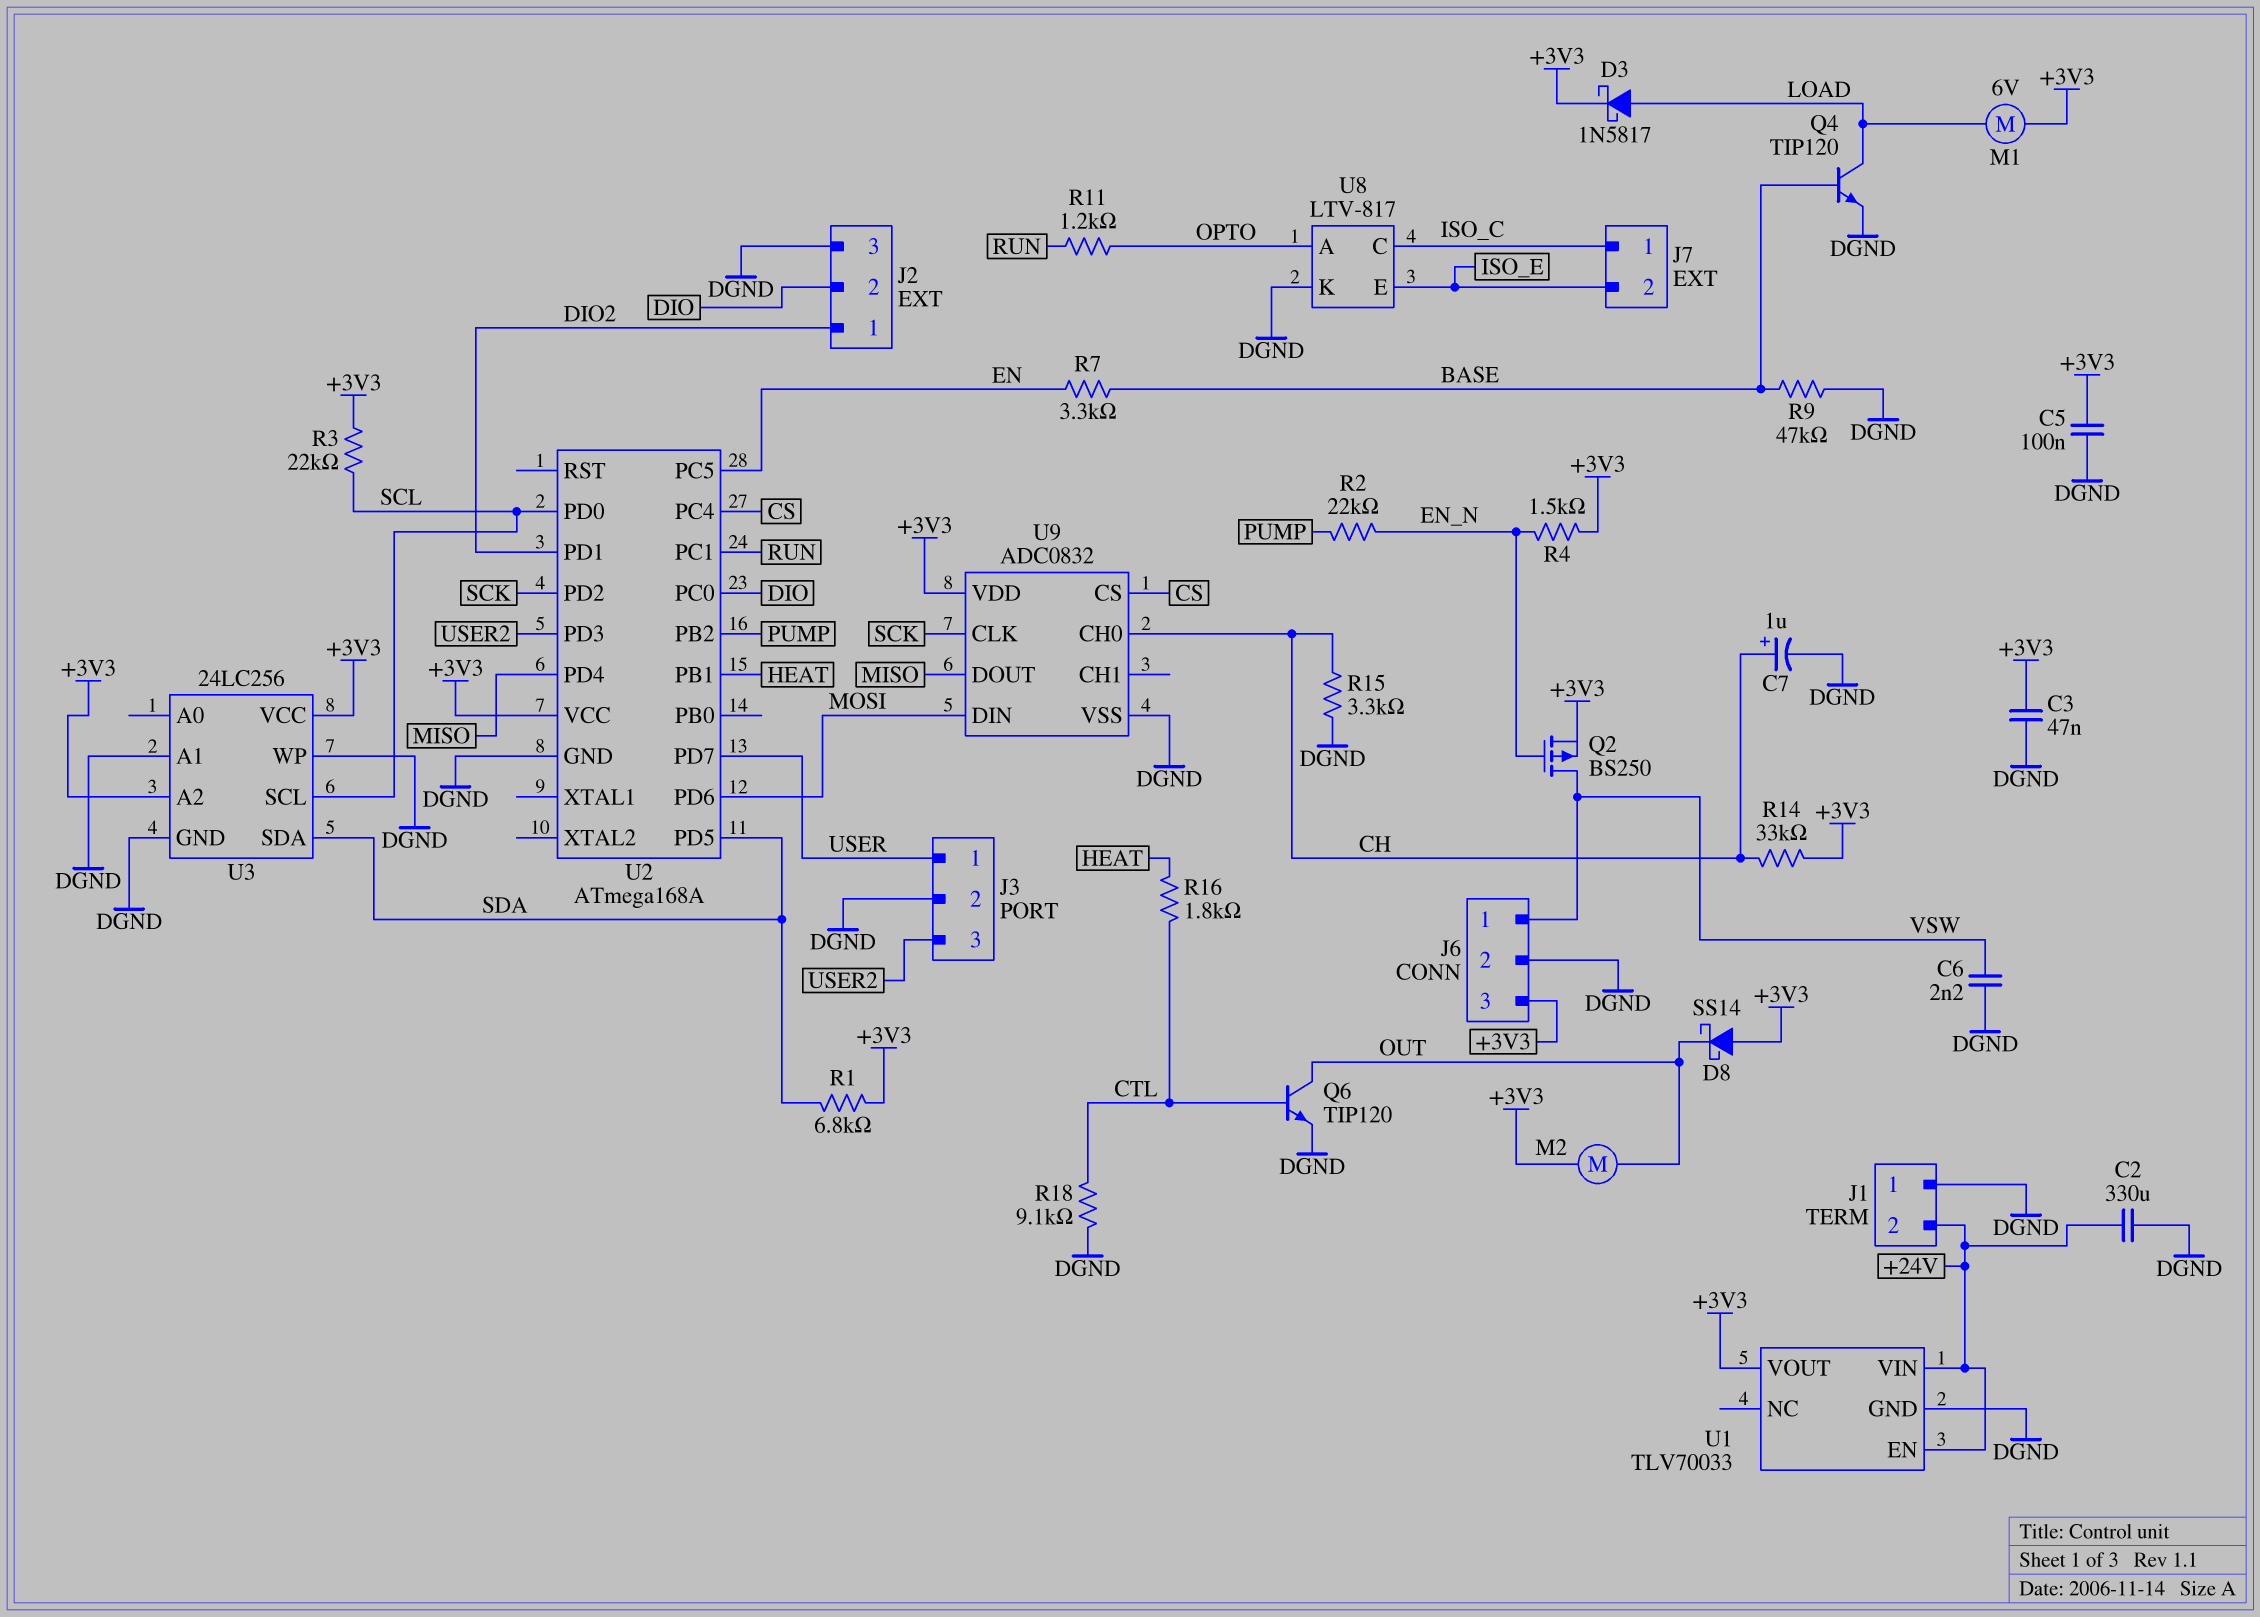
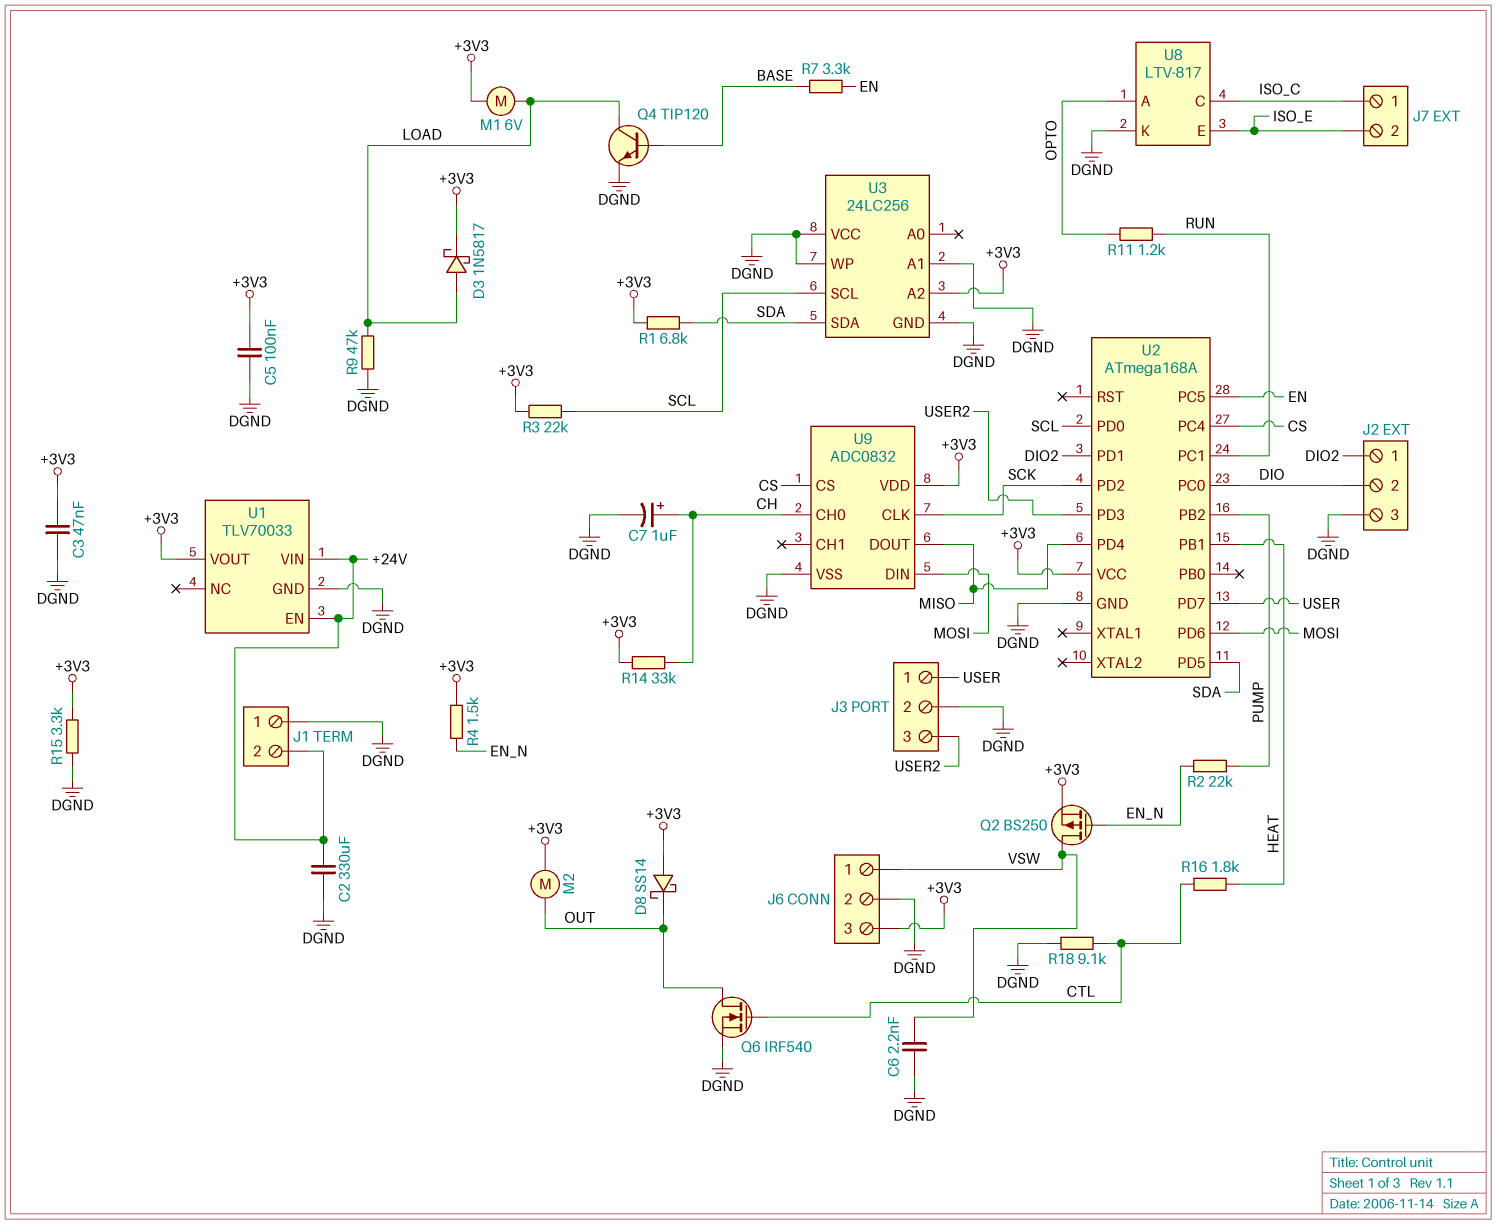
Q6: NPN TIP120 (B CTL, C OUT, E DGND) -> NMOS IRF540 (G CTL, D OUT, S DGND)
R9: 47k (BASE, DGND) -> 47k (DGND, LOAD)
R15: 3.3k (CH, DGND) -> 3.3k (+3V3, DGND)
U3 pin VCC: +3V3 -> DGND

